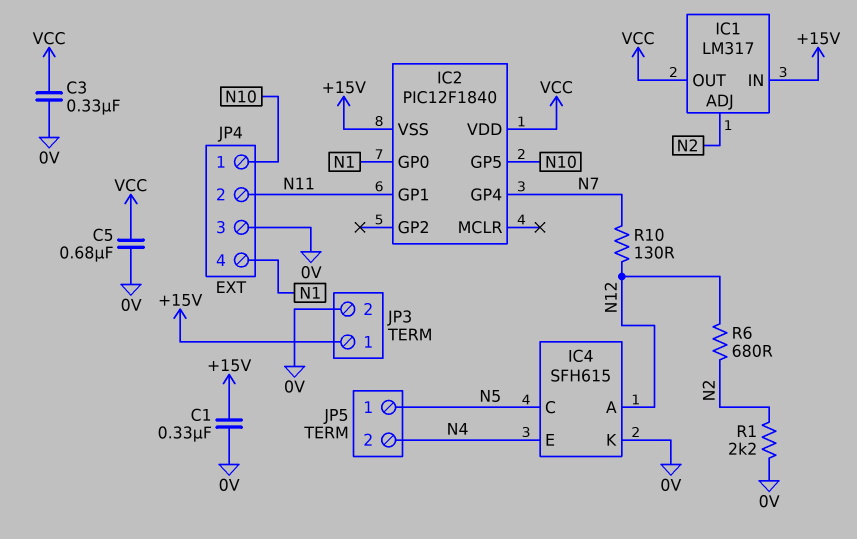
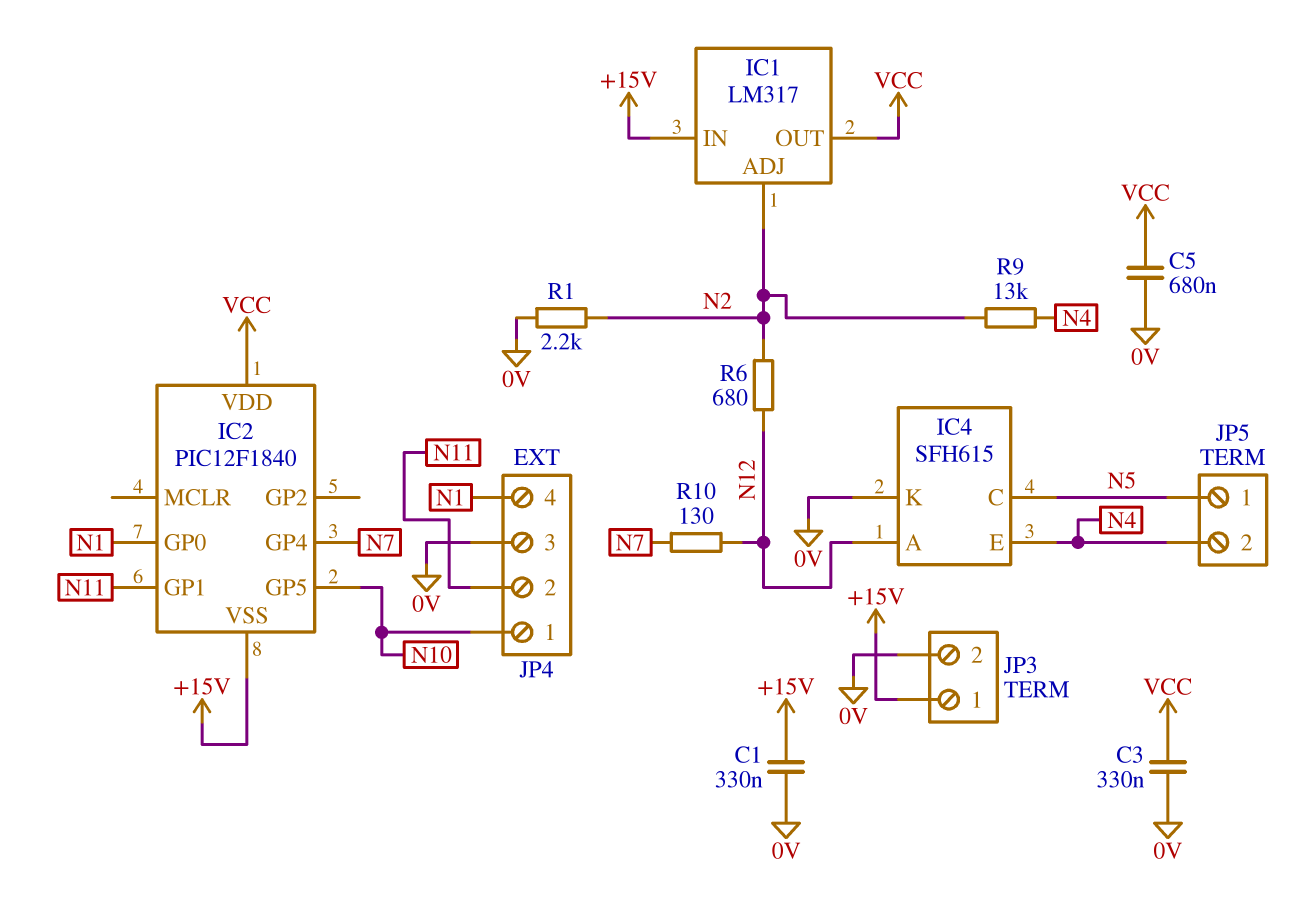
R9: none -> 13k (N2, N4)

